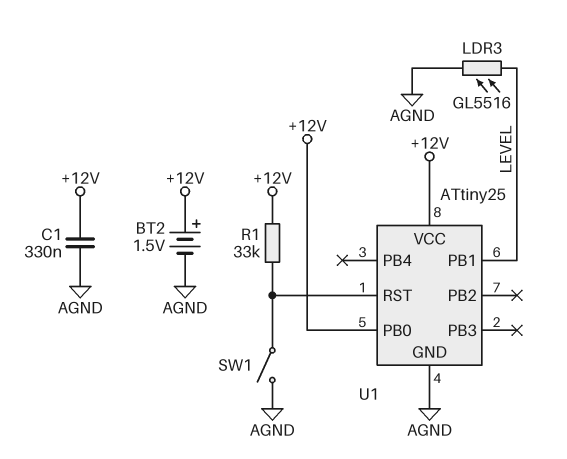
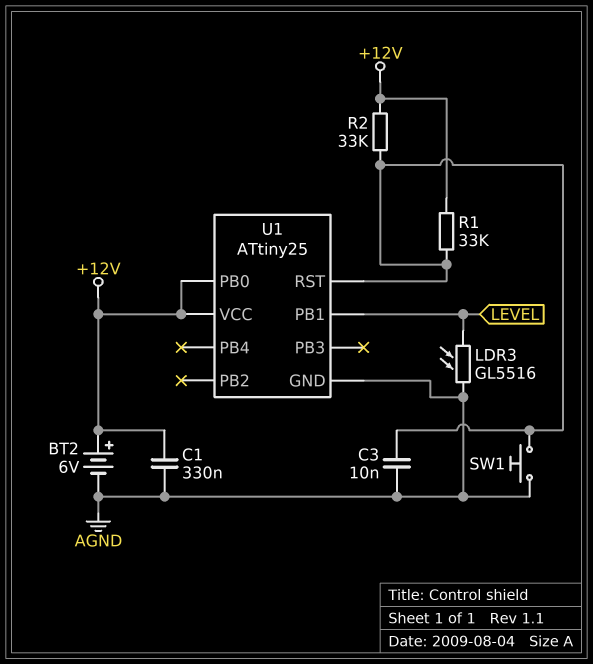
BT2: 1.5V (plus +12V, minus AGND) -> 6V (plus +12V, minus AGND)
C3: none -> 10nF (AGND, U1/RST)
R2: none -> 33k (+12V, U1/RST)
SW1: switch (AGND, U1/RST) -> button (AGND, U1/RST)

